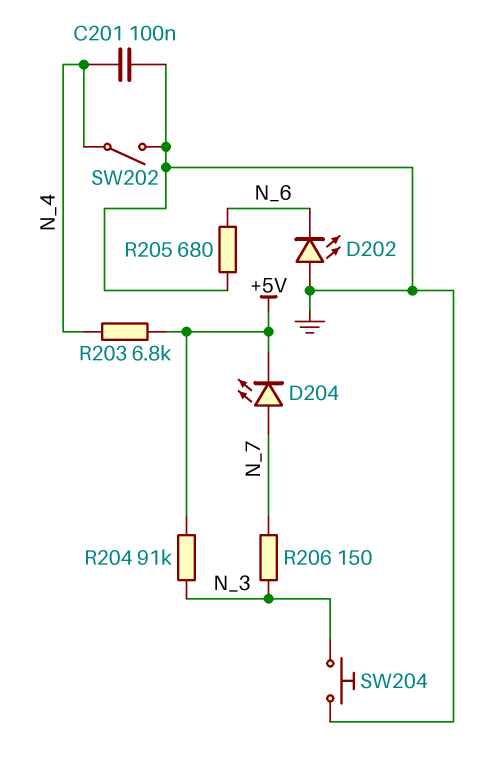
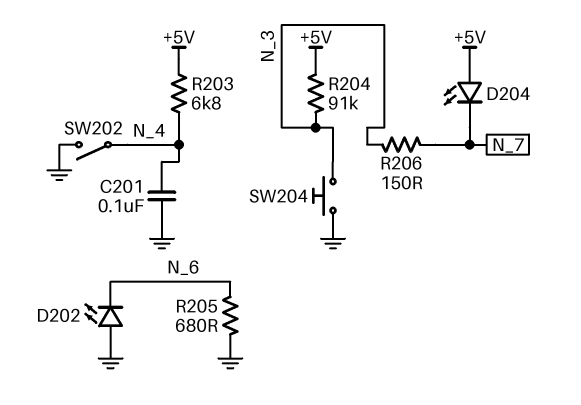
D204: LED (A N_7, K +5V) -> LED (A +5V, K N_7)

